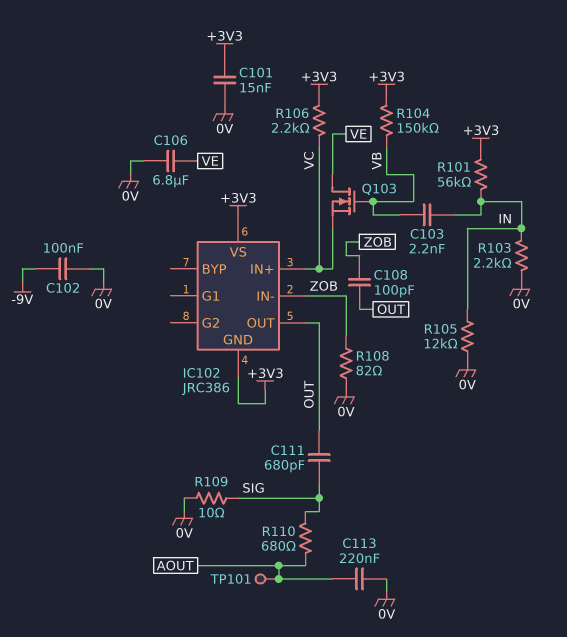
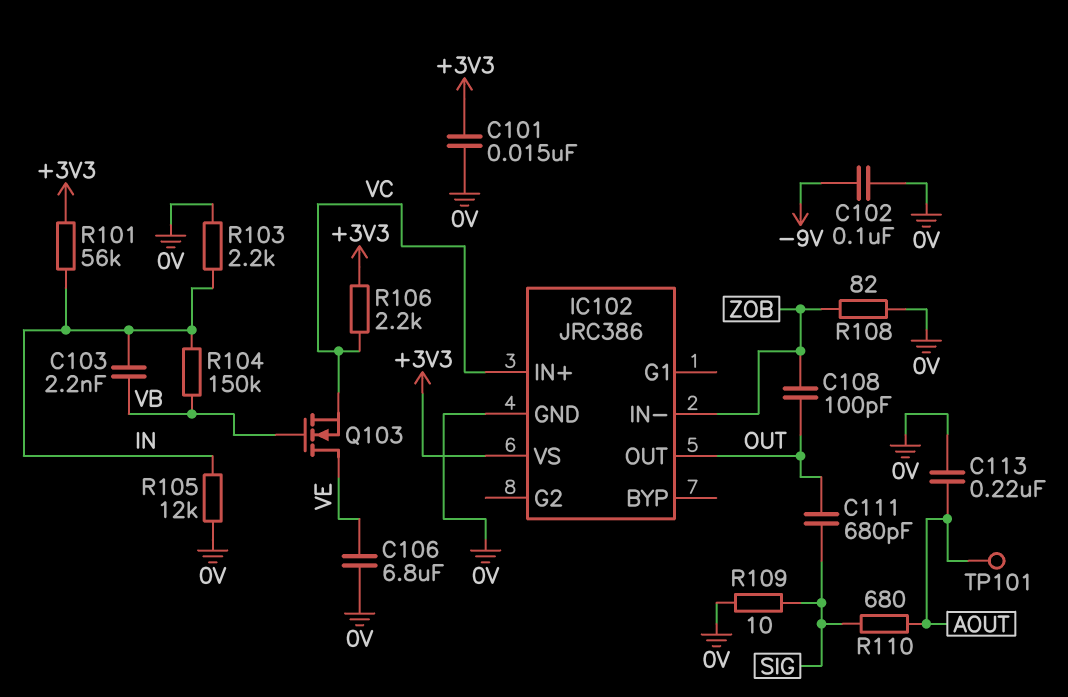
IC102 pin GND: +3V3 -> 0V
R104: 150k (+3V3, VB) -> 150k (IN, VB)

